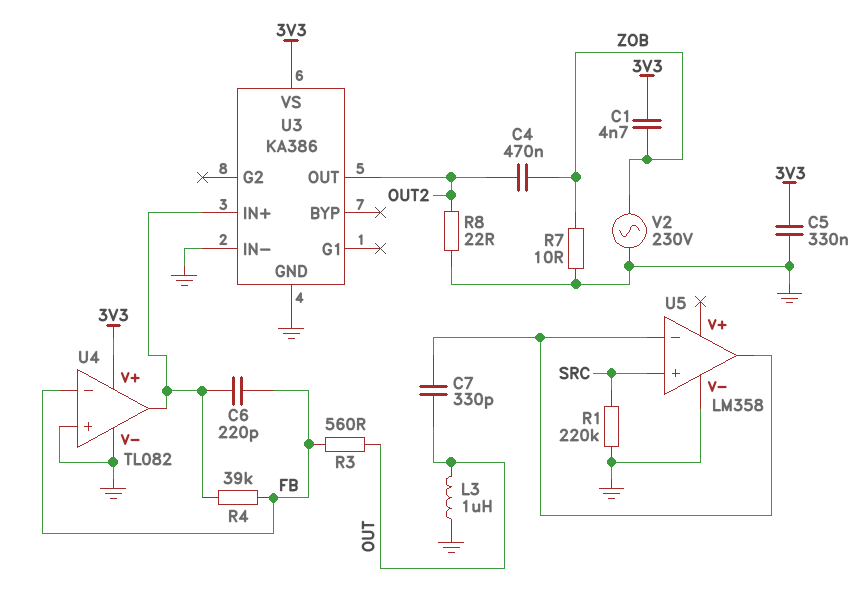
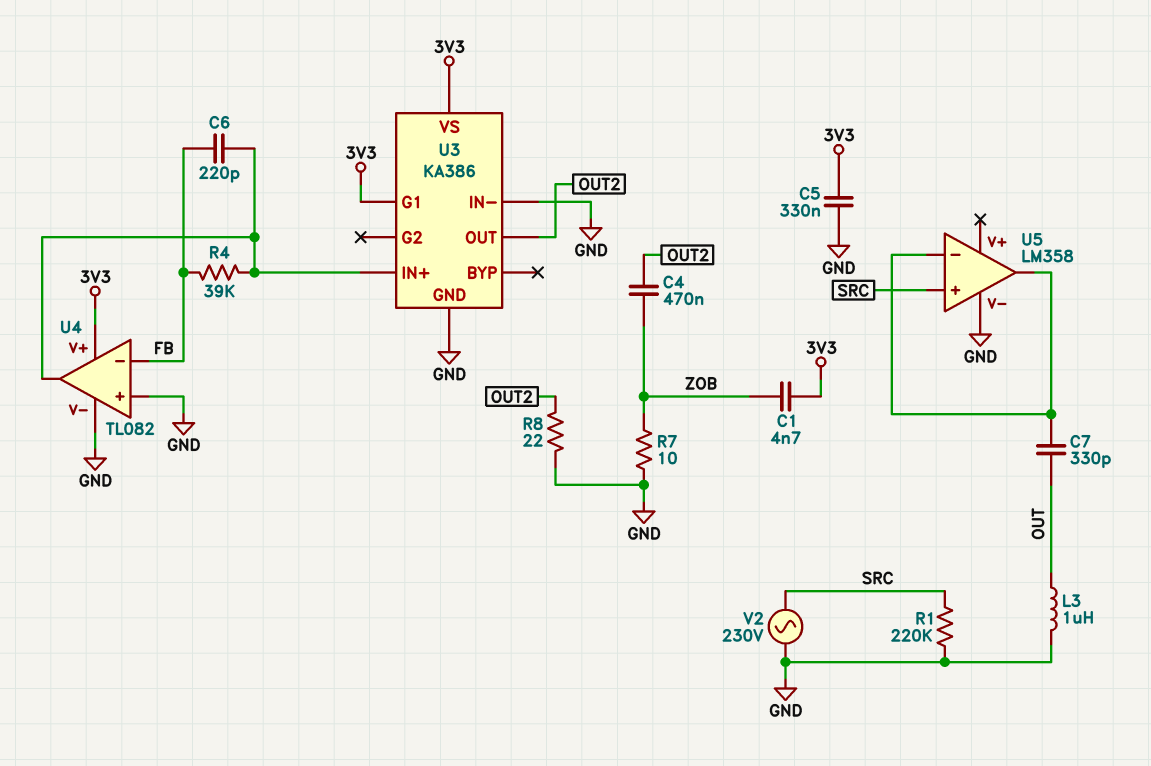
R3: 560 (FB, OUT) -> none
U3 pin G1: none -> 3V3
V2: AC 230V (GND, ZOB) -> AC 230V (GND, SRC)

